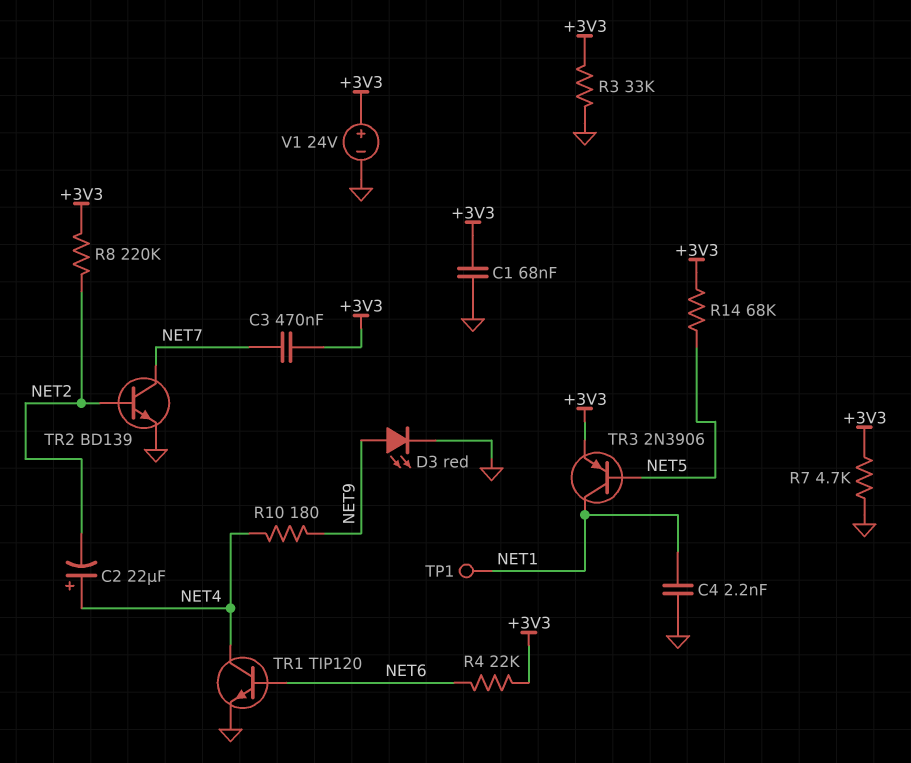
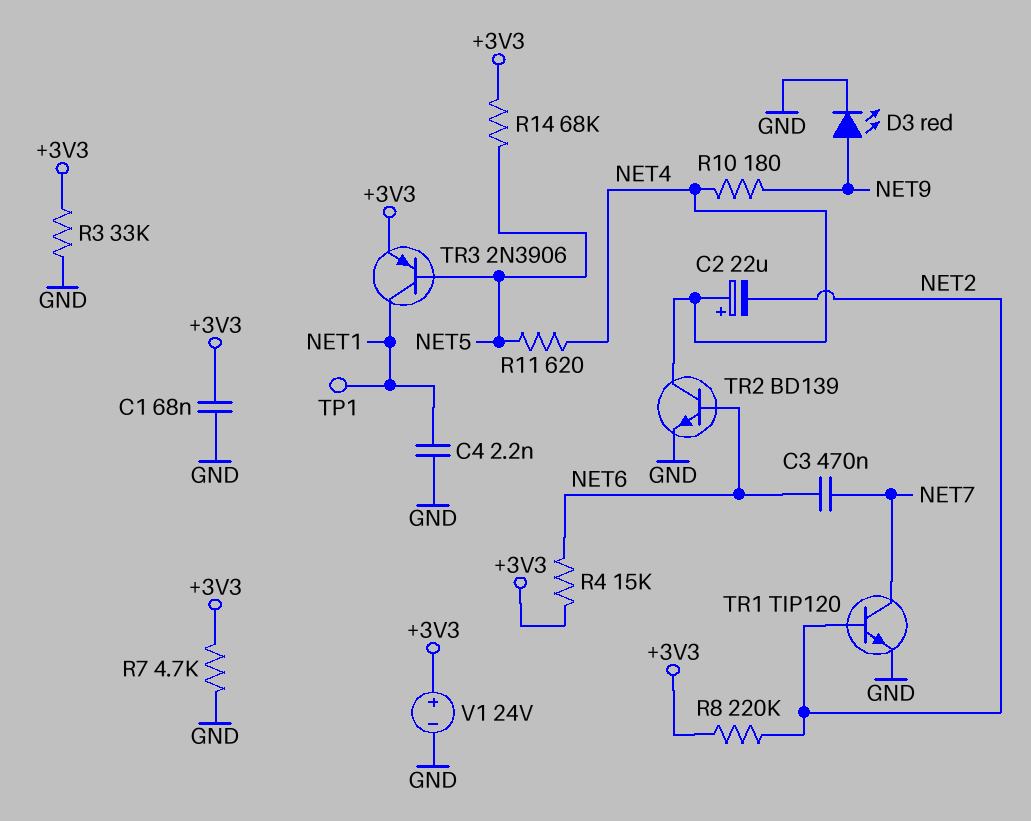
C3: 470nF (+3V3, NET7) -> 470nF (NET6, NET7)
R4: 22k (+3V3, NET6) -> 15k (+3V3, NET6)
R11: none -> 620 (NET4, NET5)
TR1: NPN TIP120 (B NET6, C NET4, E GND) -> NPN TIP120 (B NET2, C NET7, E GND)
TR2: NPN BD139 (B NET2, C NET7, E GND) -> NPN BD139 (B NET6, C NET4, E GND)

